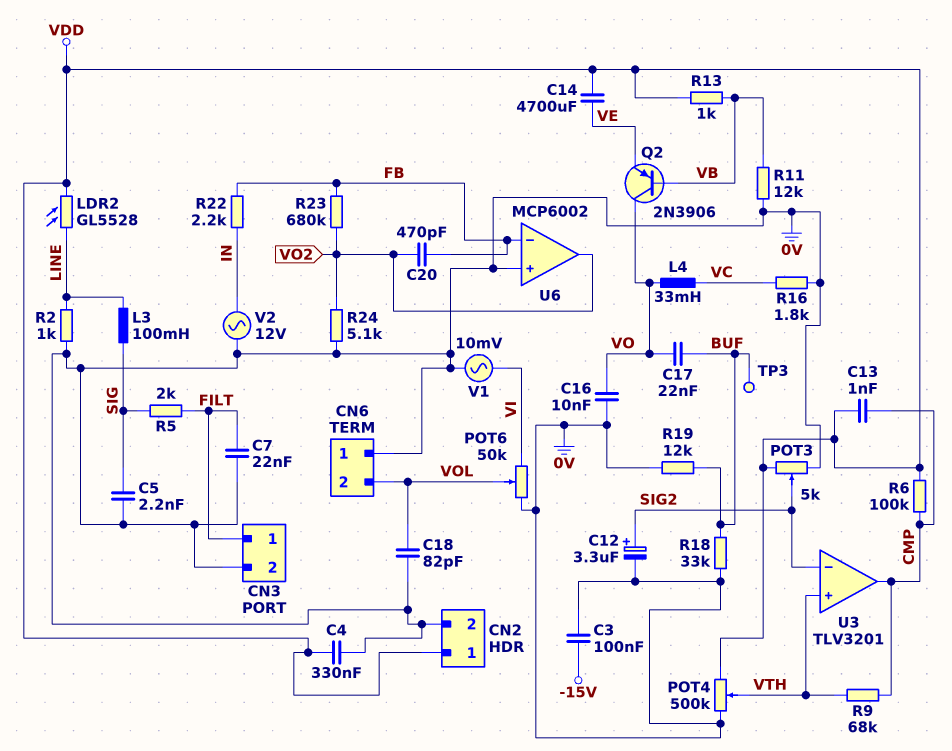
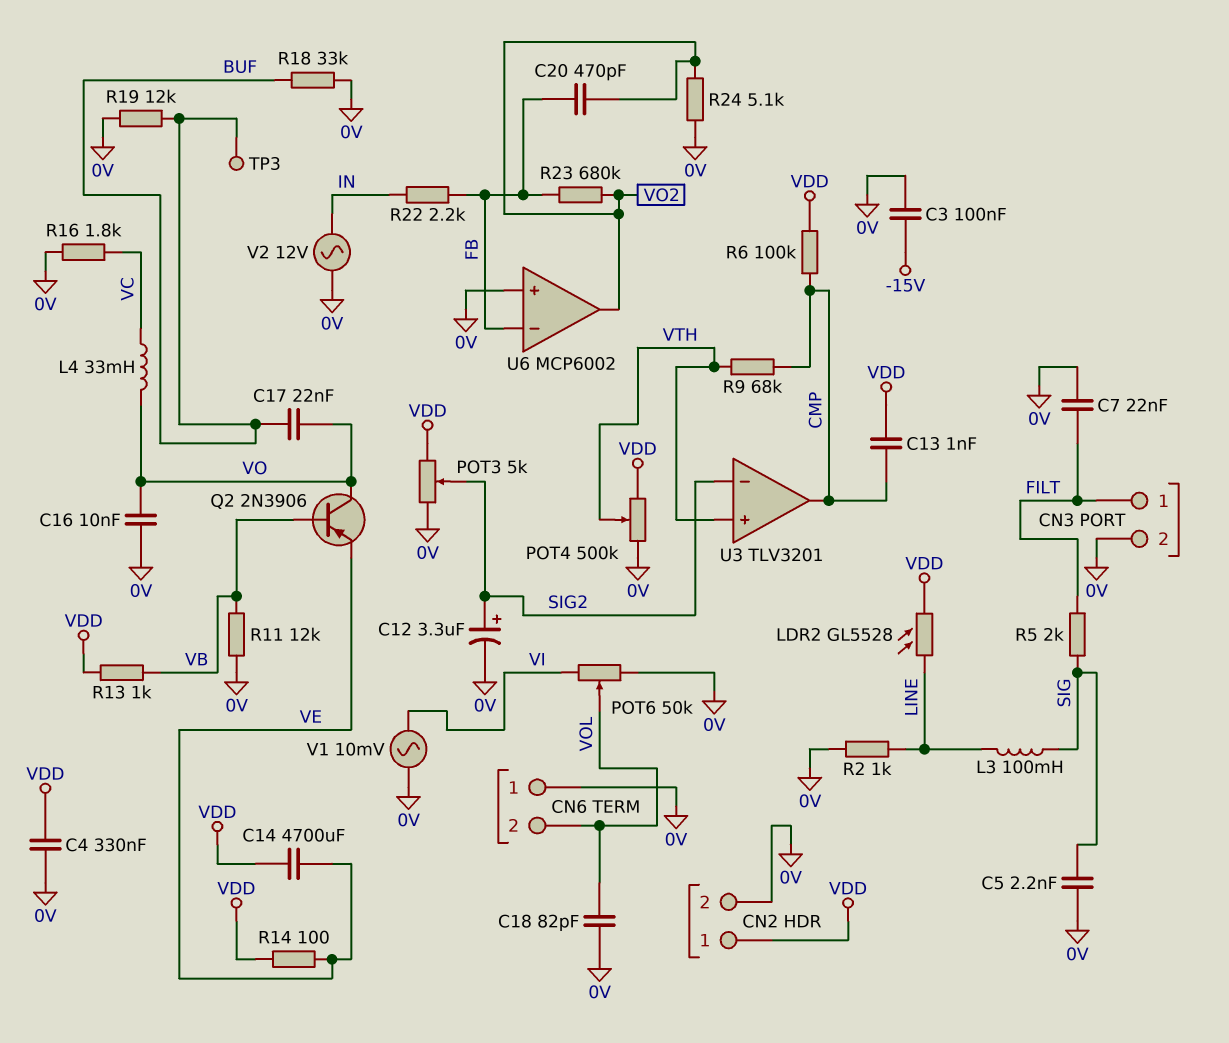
R14: none -> 100 (VDD, VE)

